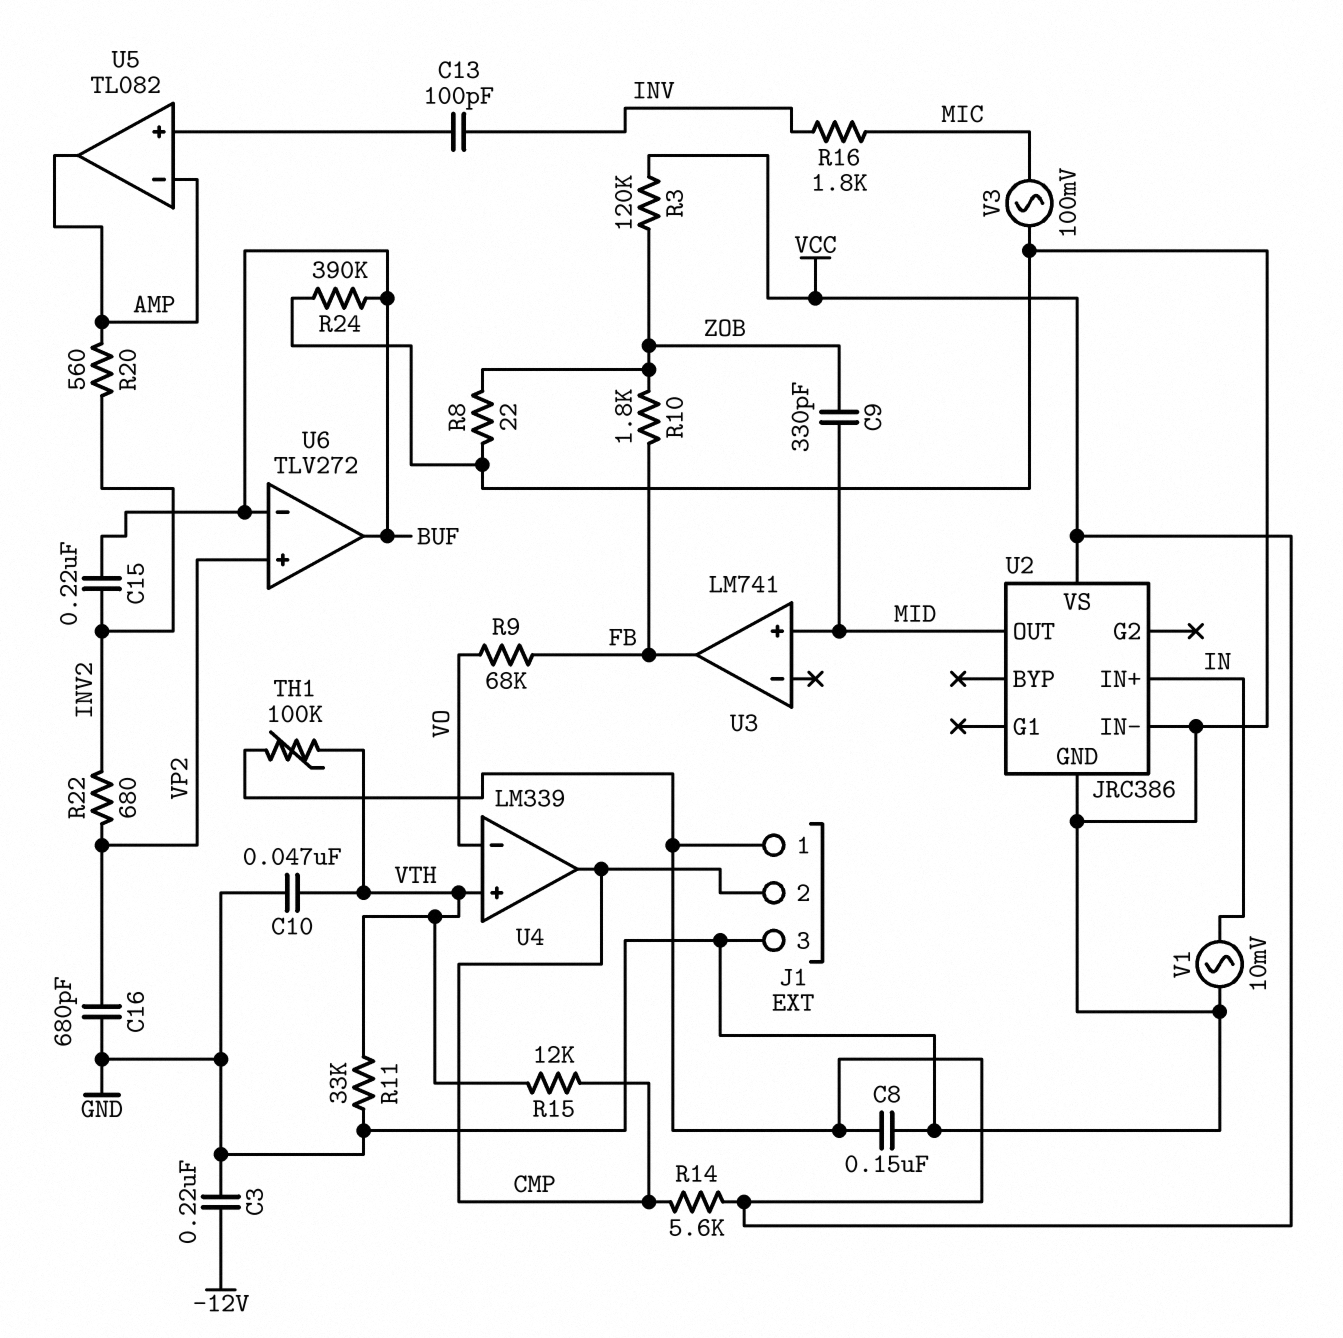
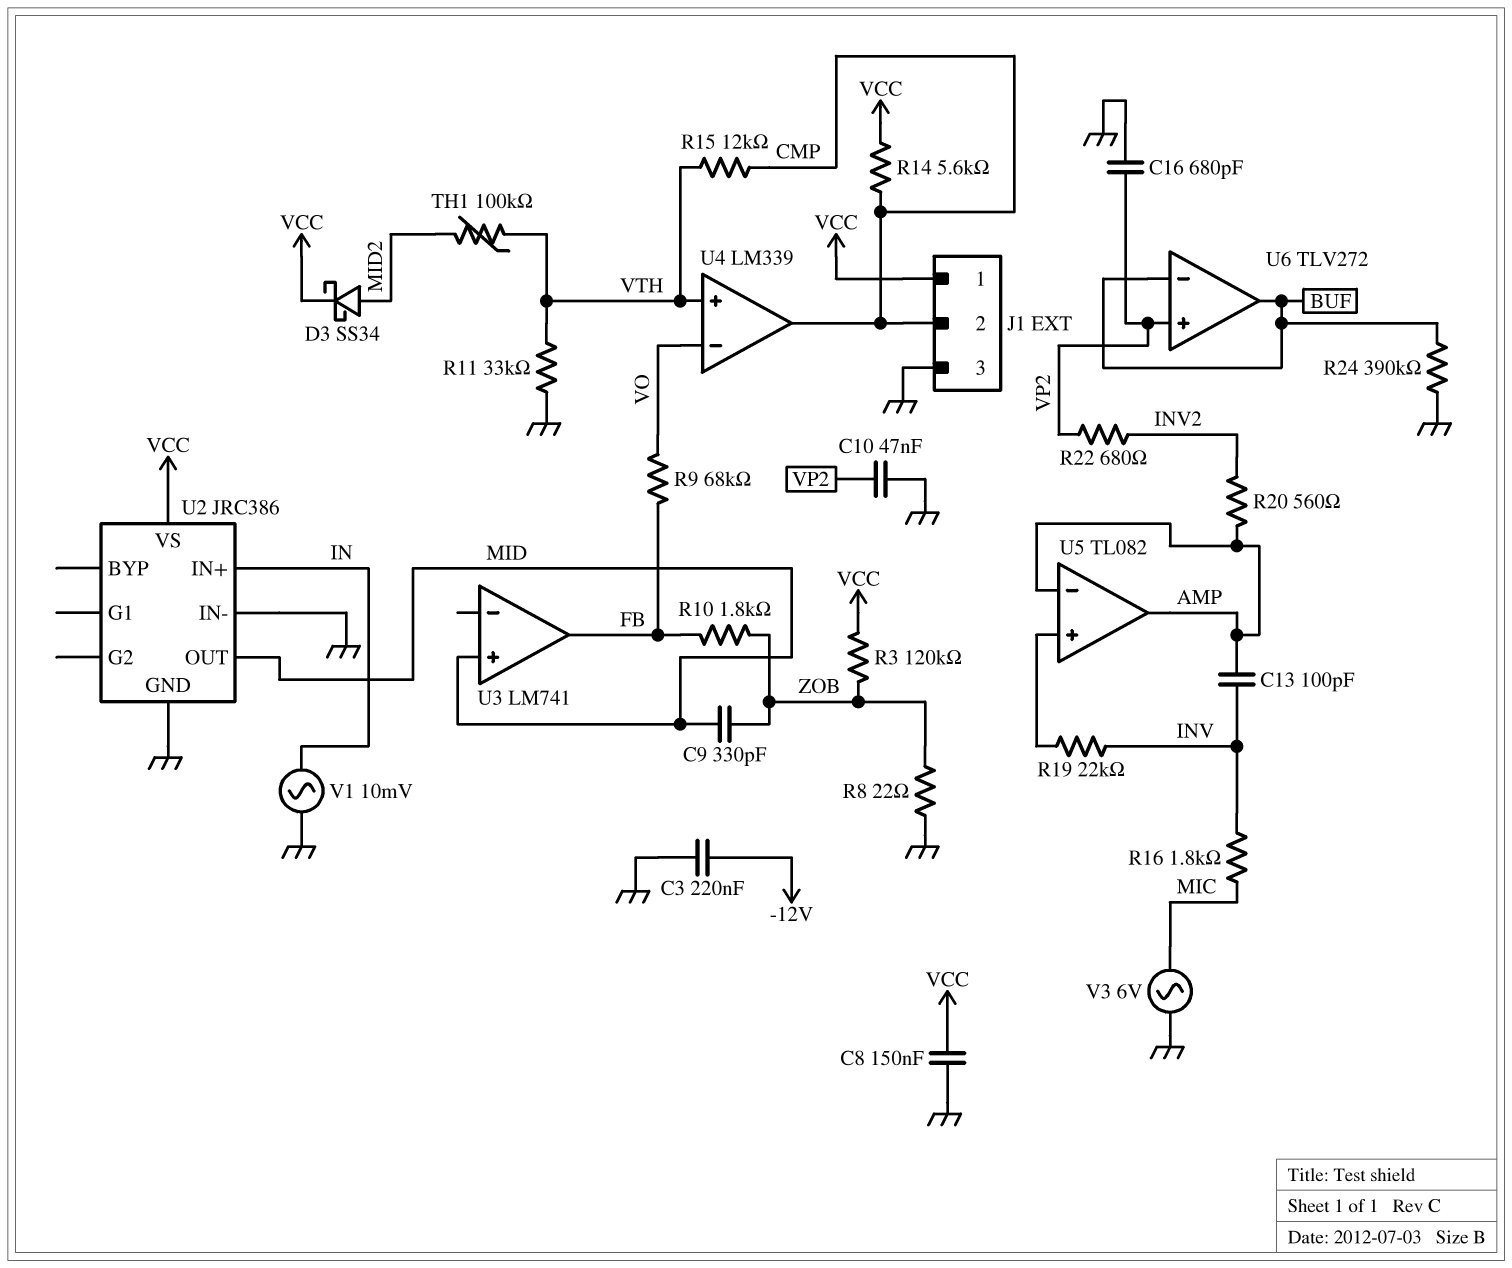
C10: 47nF (GND, VTH) -> 47nF (GND, VP2)
C13: 100pF (INV, U5/in+) -> 100pF (AMP, INV)
C15: 220nF (BUF, INV2) -> none
D3: none -> schottky SS34 (A MID2, K VCC)
R19: none -> 22k (INV, U5/in+)
TH1: 100k (VCC, VTH) -> 100k (MID2, VTH)
V3: AC 100mV (GND, MIC) -> AC 6V (GND, MIC)

